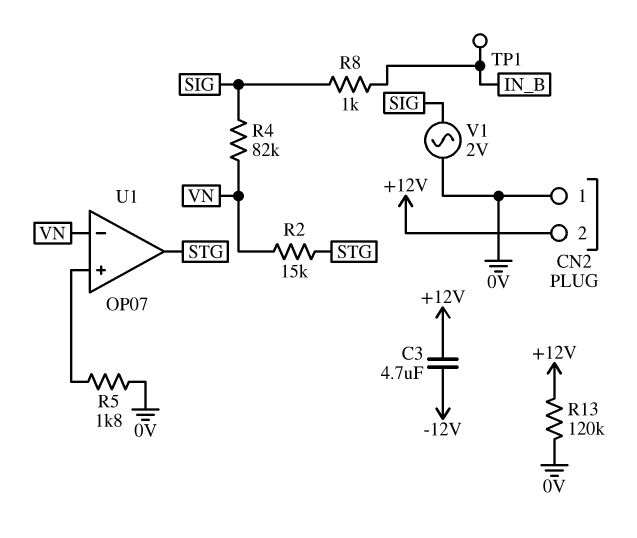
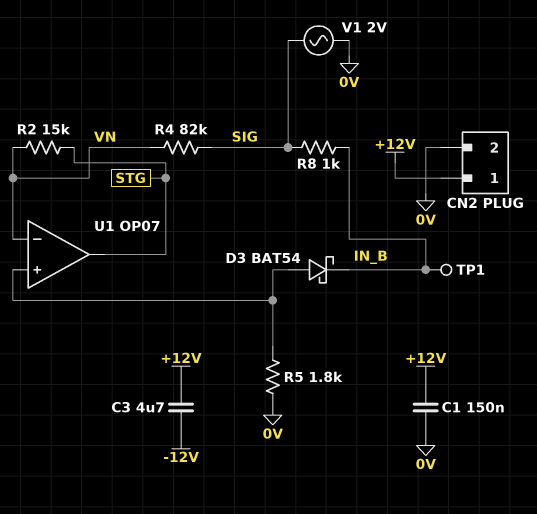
C1: none -> 150nF (+12V, 0V)
CN2 pin 1: 0V -> +12V
CN2 pin 2: +12V -> 0V
D3: none -> schottky BAT54 (A U1/in+, K IN_B)
R13: 120k (+12V, 0V) -> none

